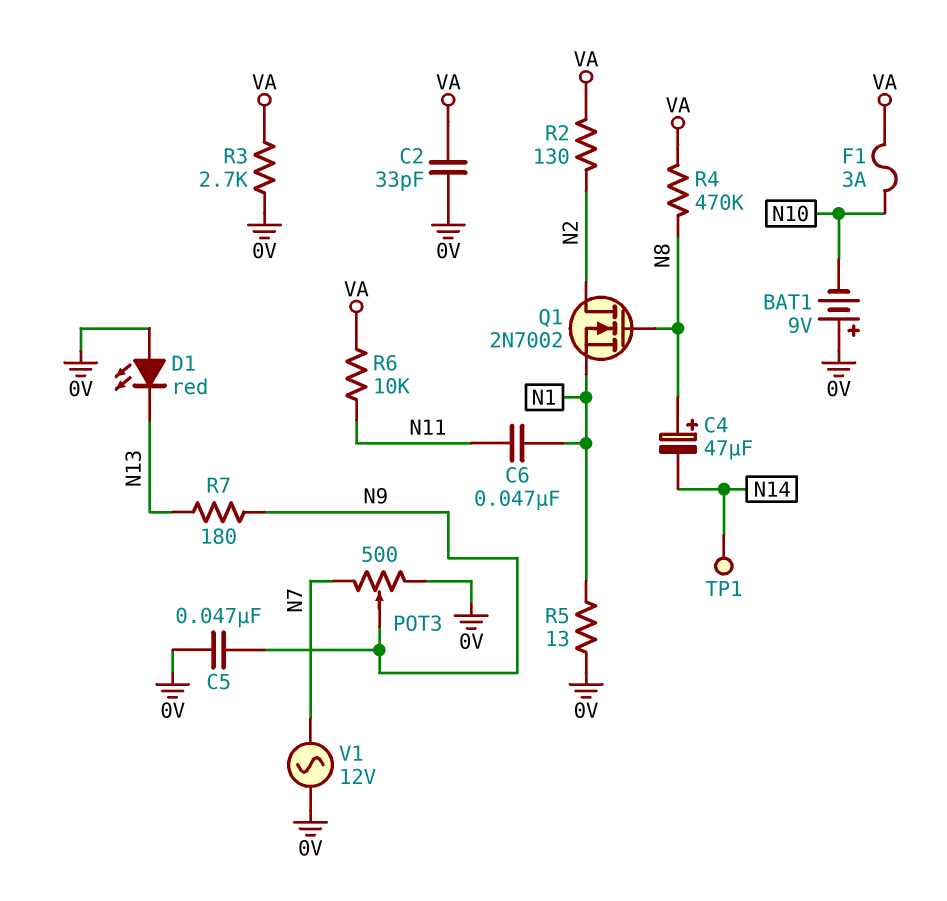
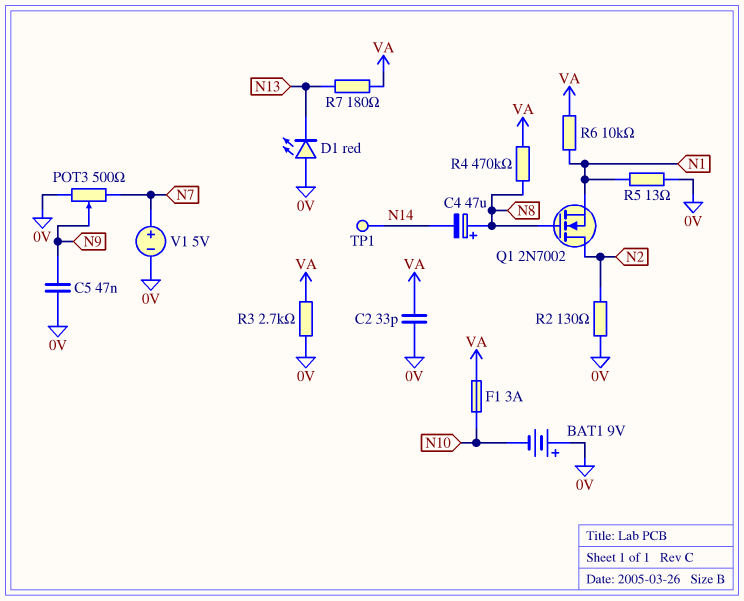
C6: 47nF (N1, N11) -> none
R2: 130 (N2, VA) -> 130 (0V, N2)
R6: 10k (N11, VA) -> 10k (N1, VA)
R7: 180 (N9, N13) -> 180 (N13, VA)
V1: AC 12V (0V, N7) -> 5V (plus N7, minus 0V)

